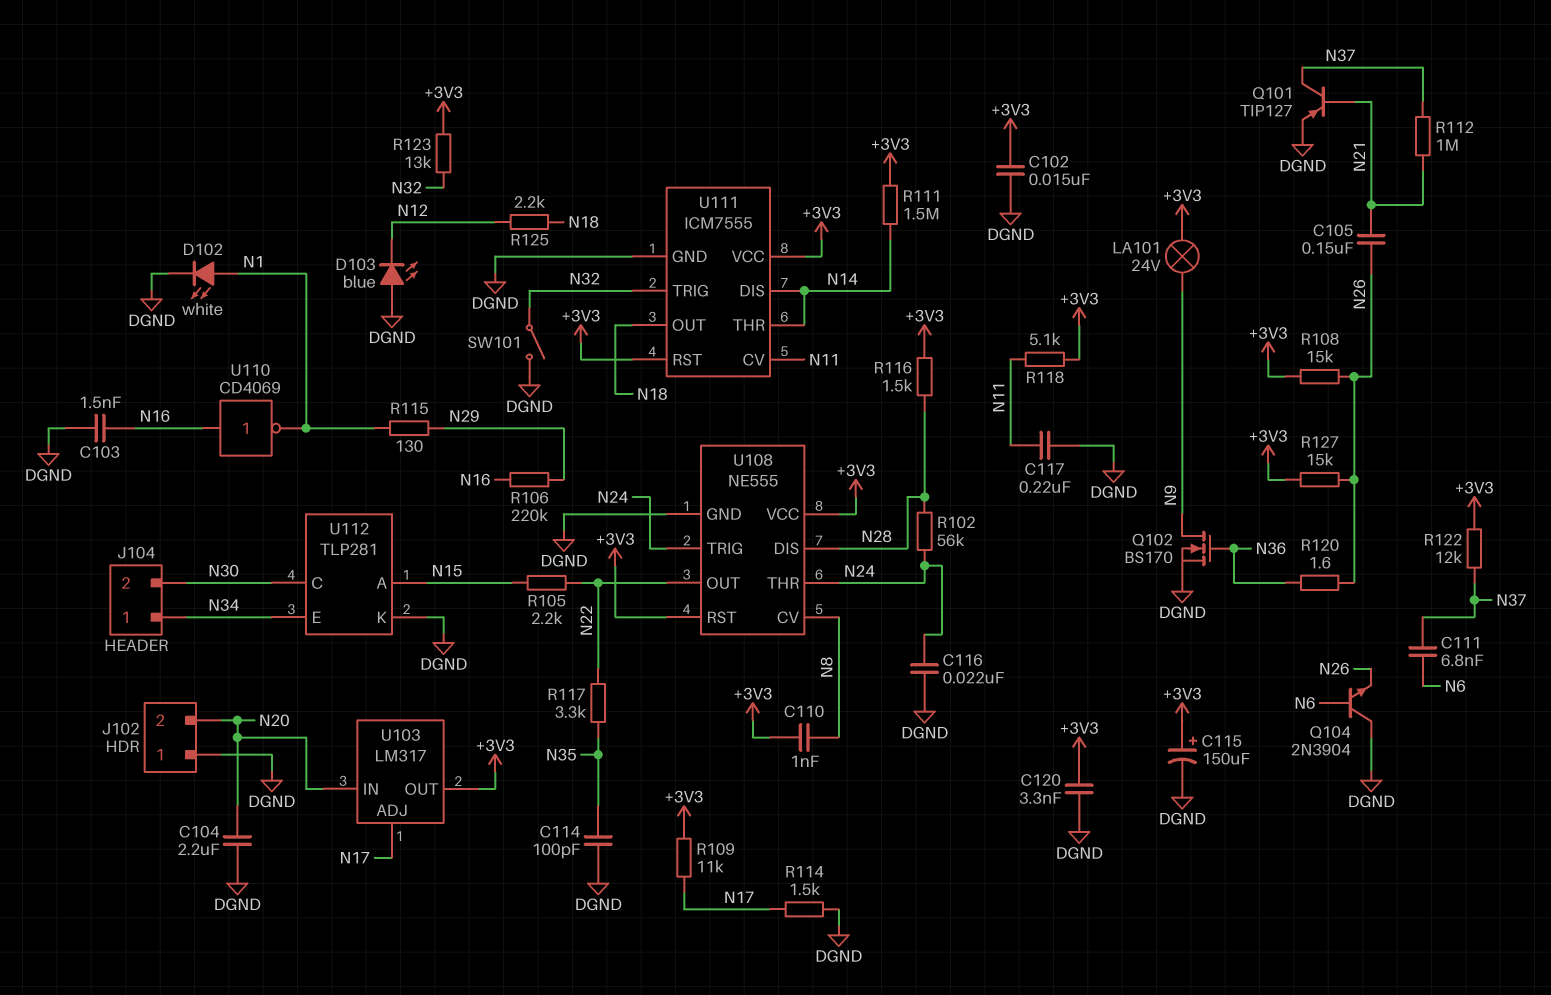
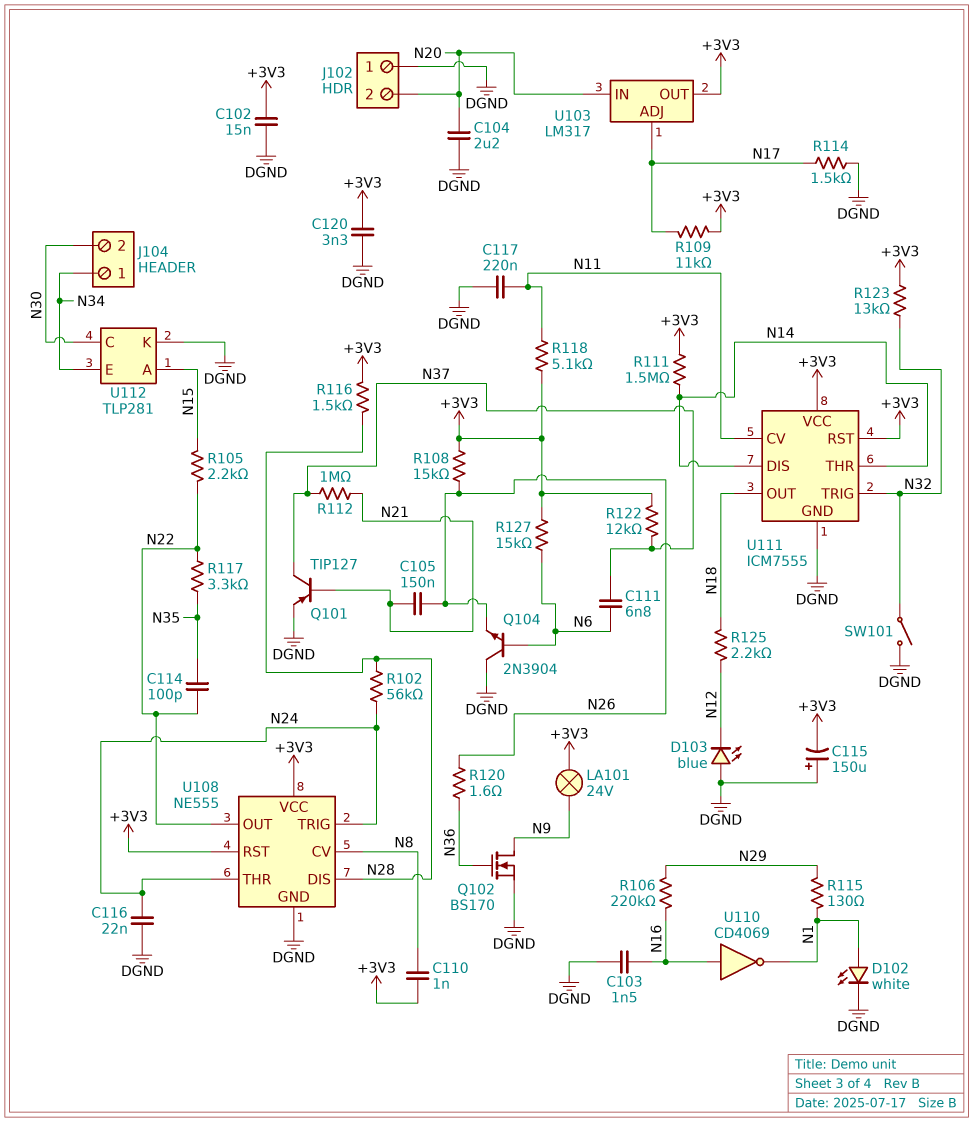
C114: 100pF (DGND, N35) -> 100pF (N22, N35)
C115: 150uF (plus +3V3, minus DGND) -> 150uF (plus DGND, minus +3V3)
R127: 15k (+3V3, N26) -> 15k (+3V3, N6)

